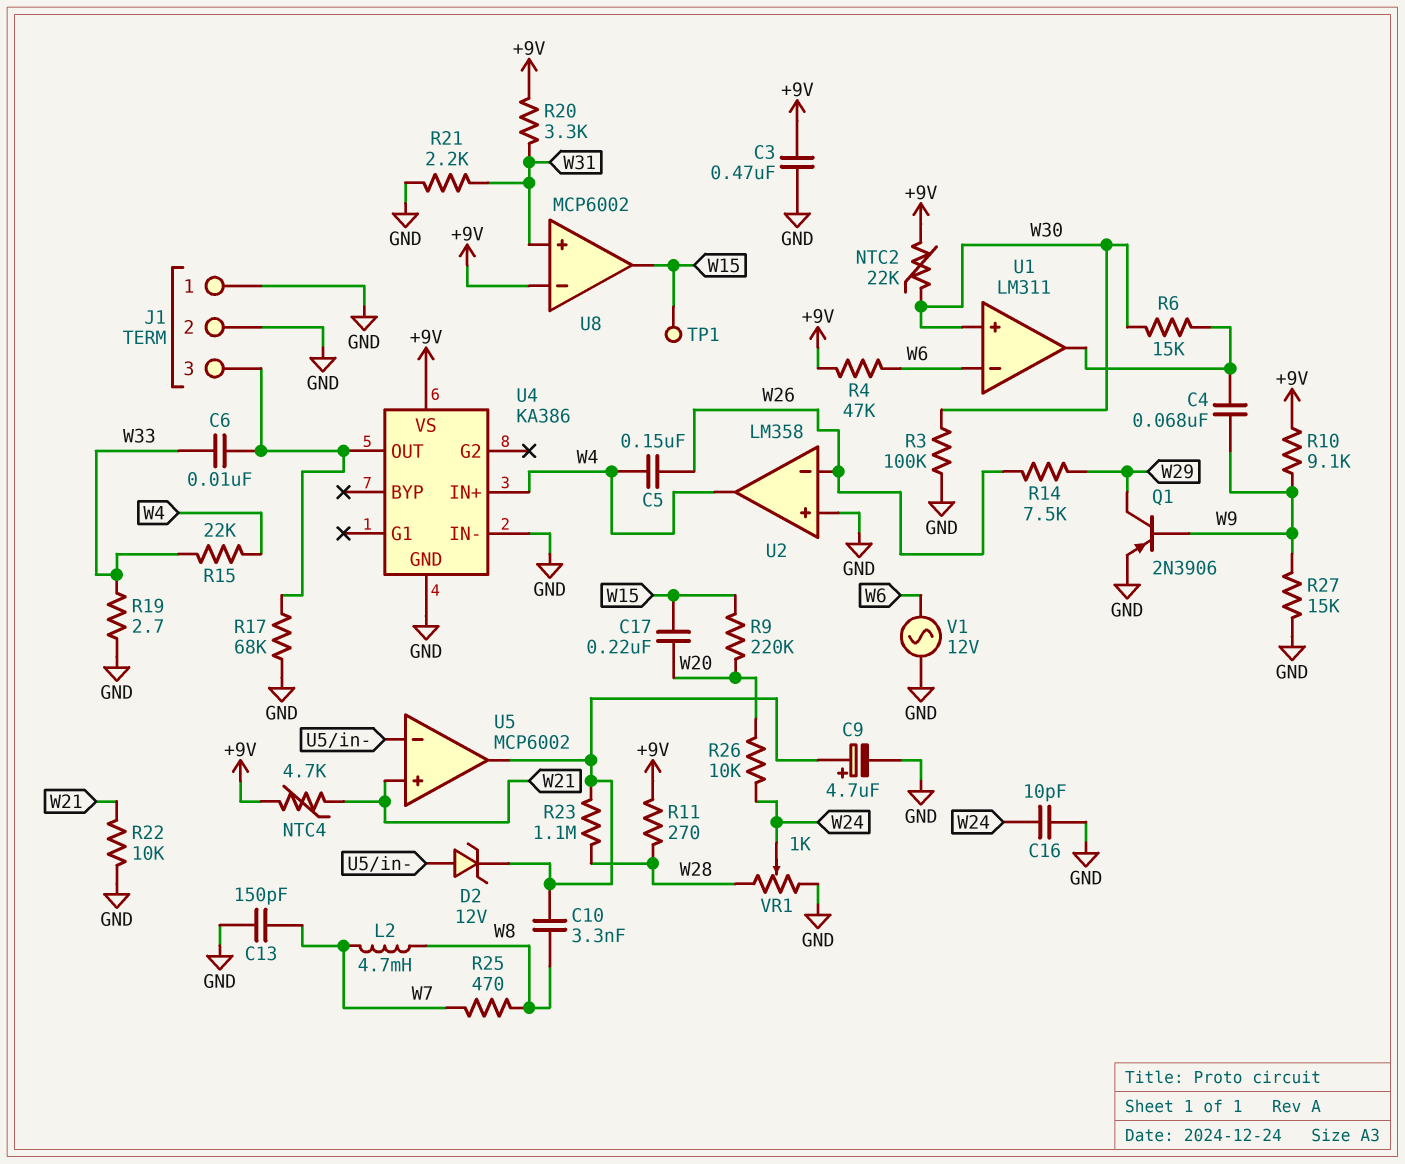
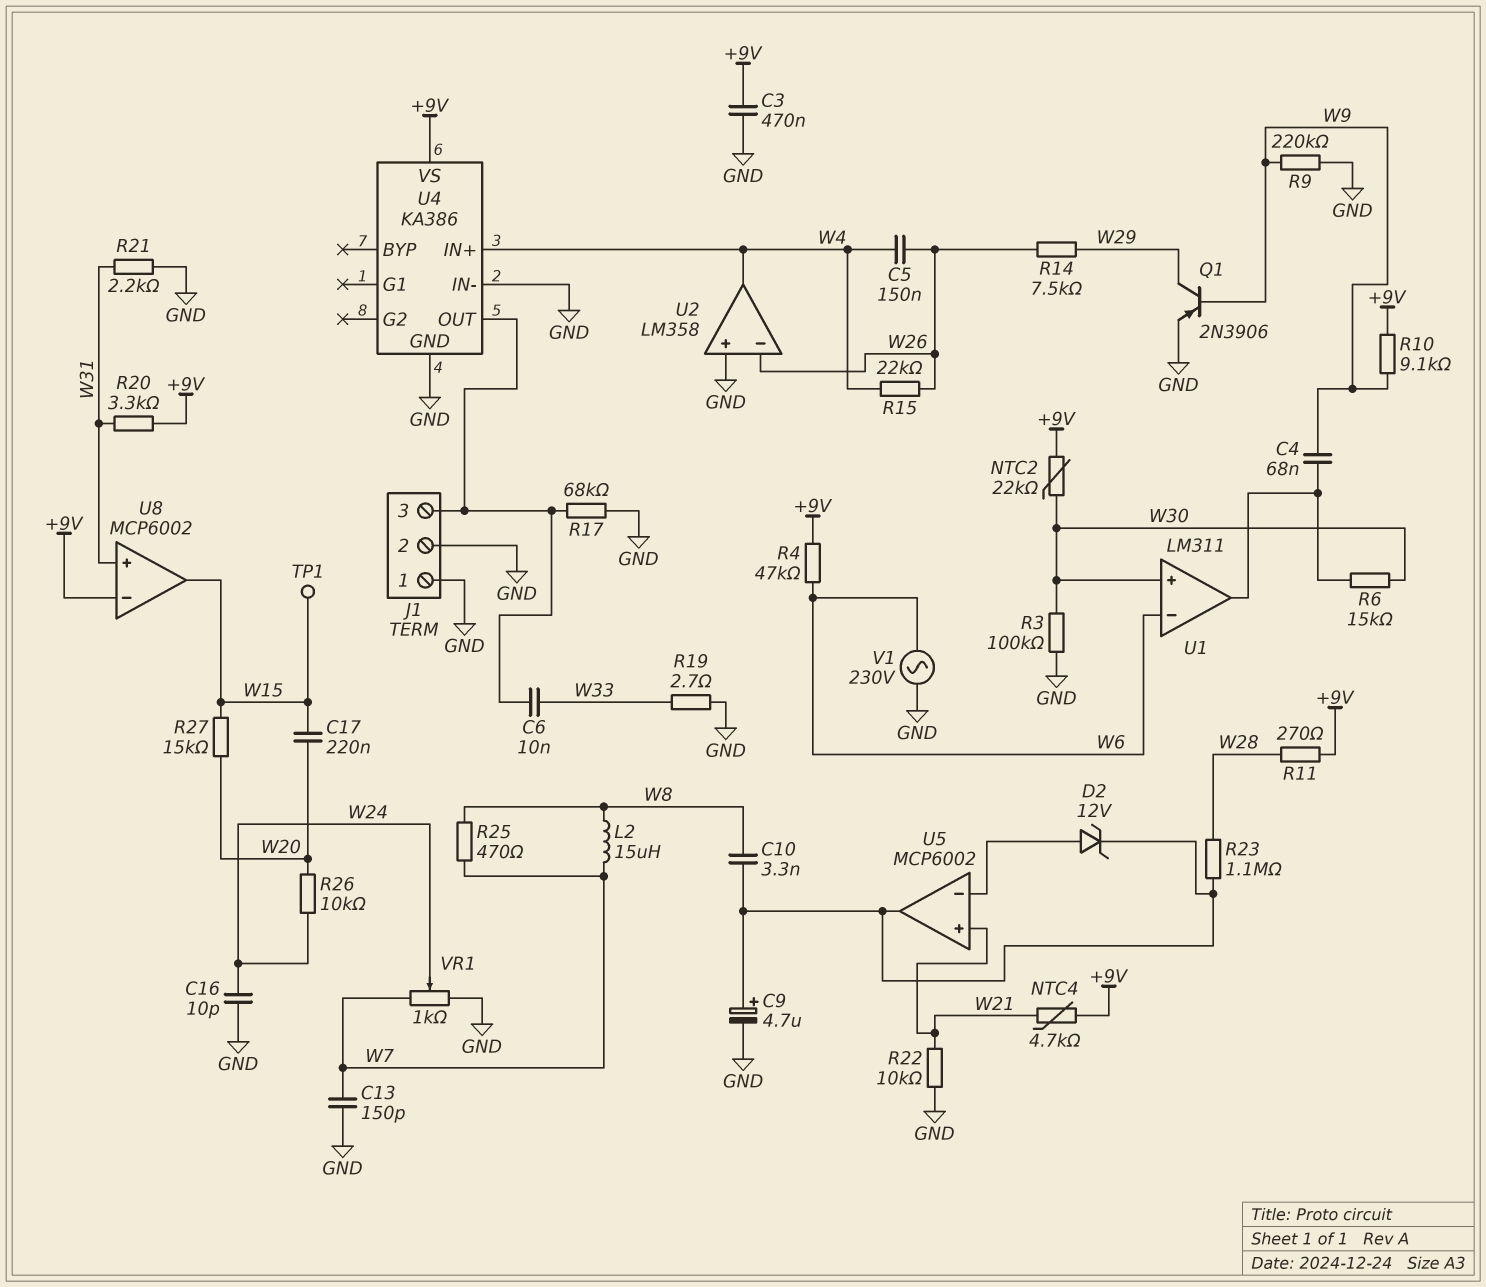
L2: 4.7mH (W7, W8) -> 15uH (W7, W8)
R9: 220k (W15, W20) -> 220k (GND, W9)
R15: 22k (W4, W33) -> 22k (W4, W26)
R27: 15k (GND, W9) -> 15k (W15, W20)
V1: AC 12V (GND, W6) -> AC 230V (GND, W6)
VR1: 1k (GND, W28, wiper W24) -> 1k (GND, W7, wiper W24)

